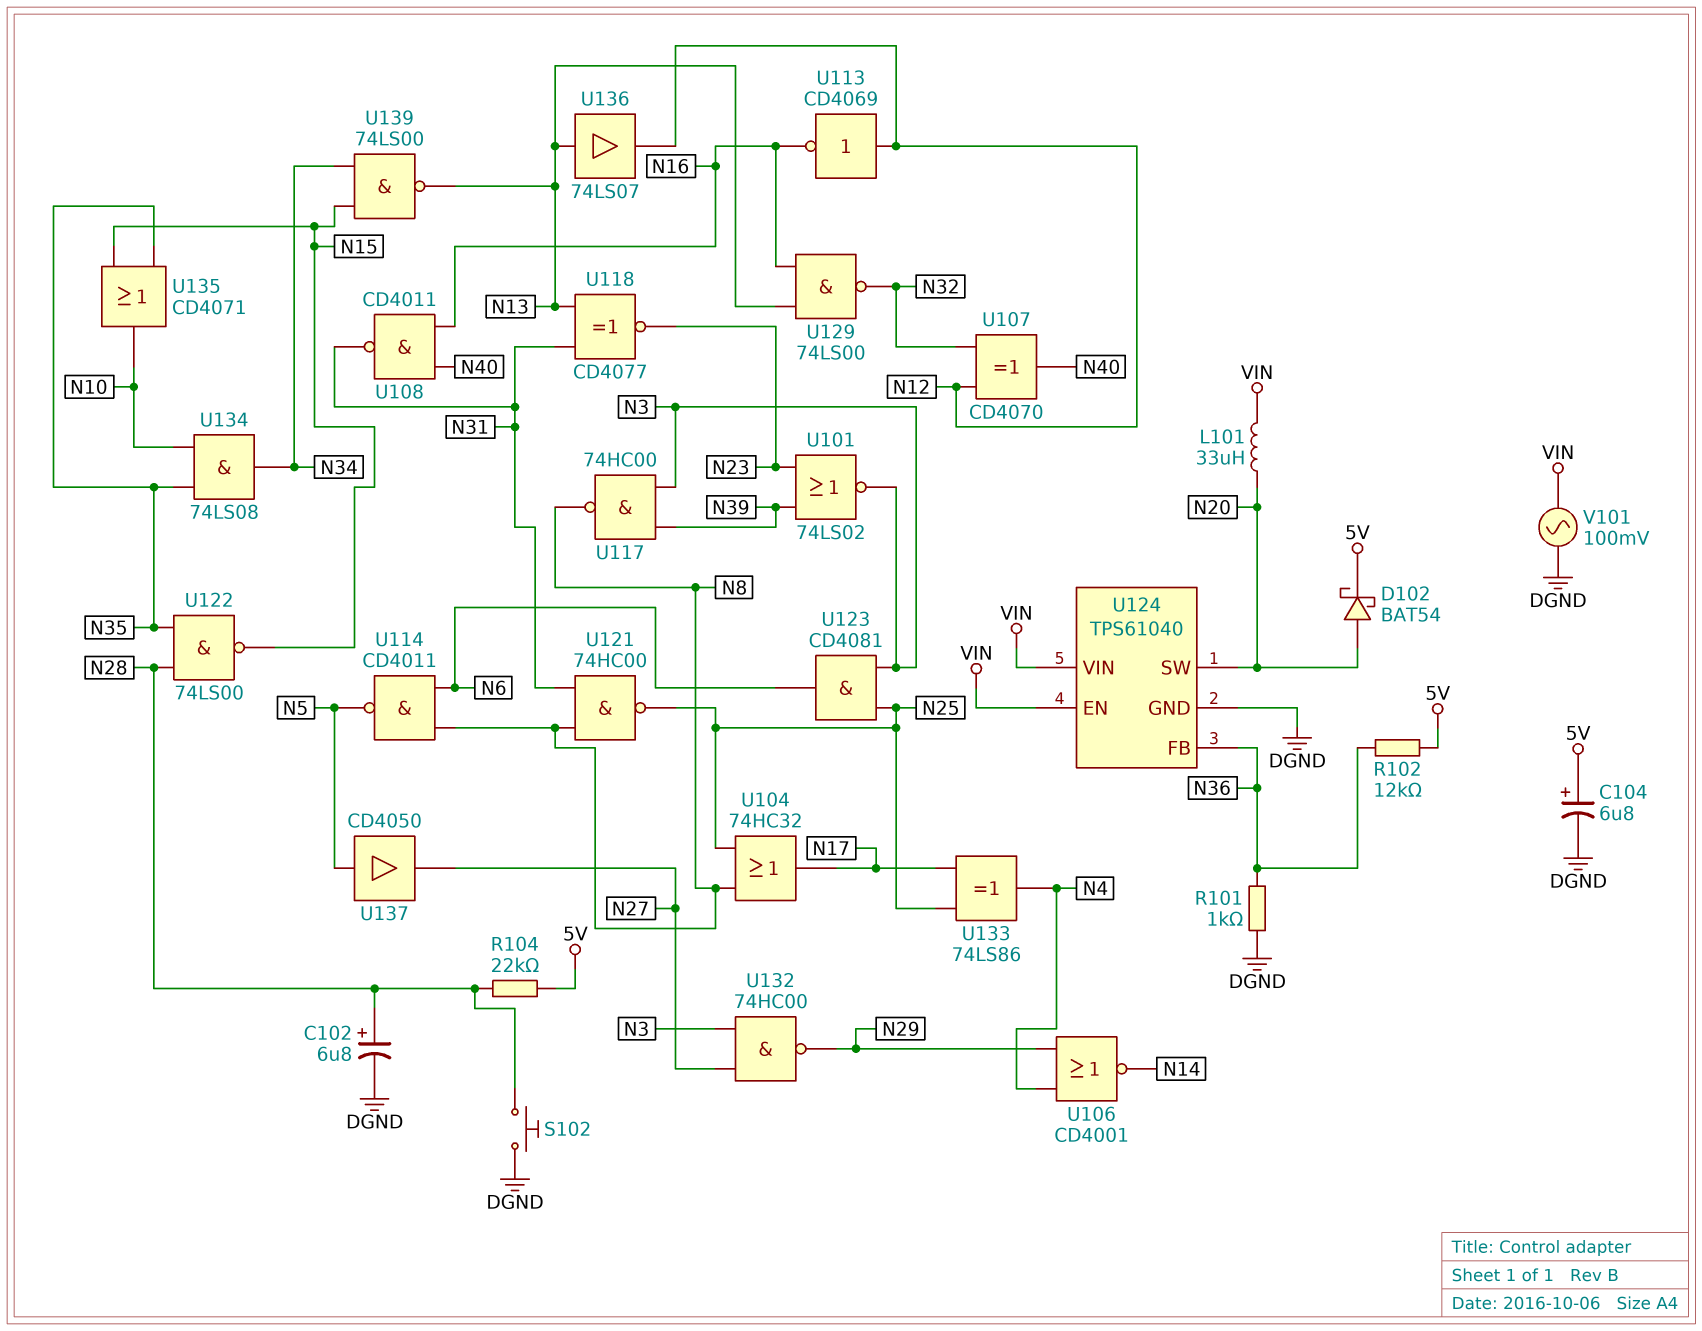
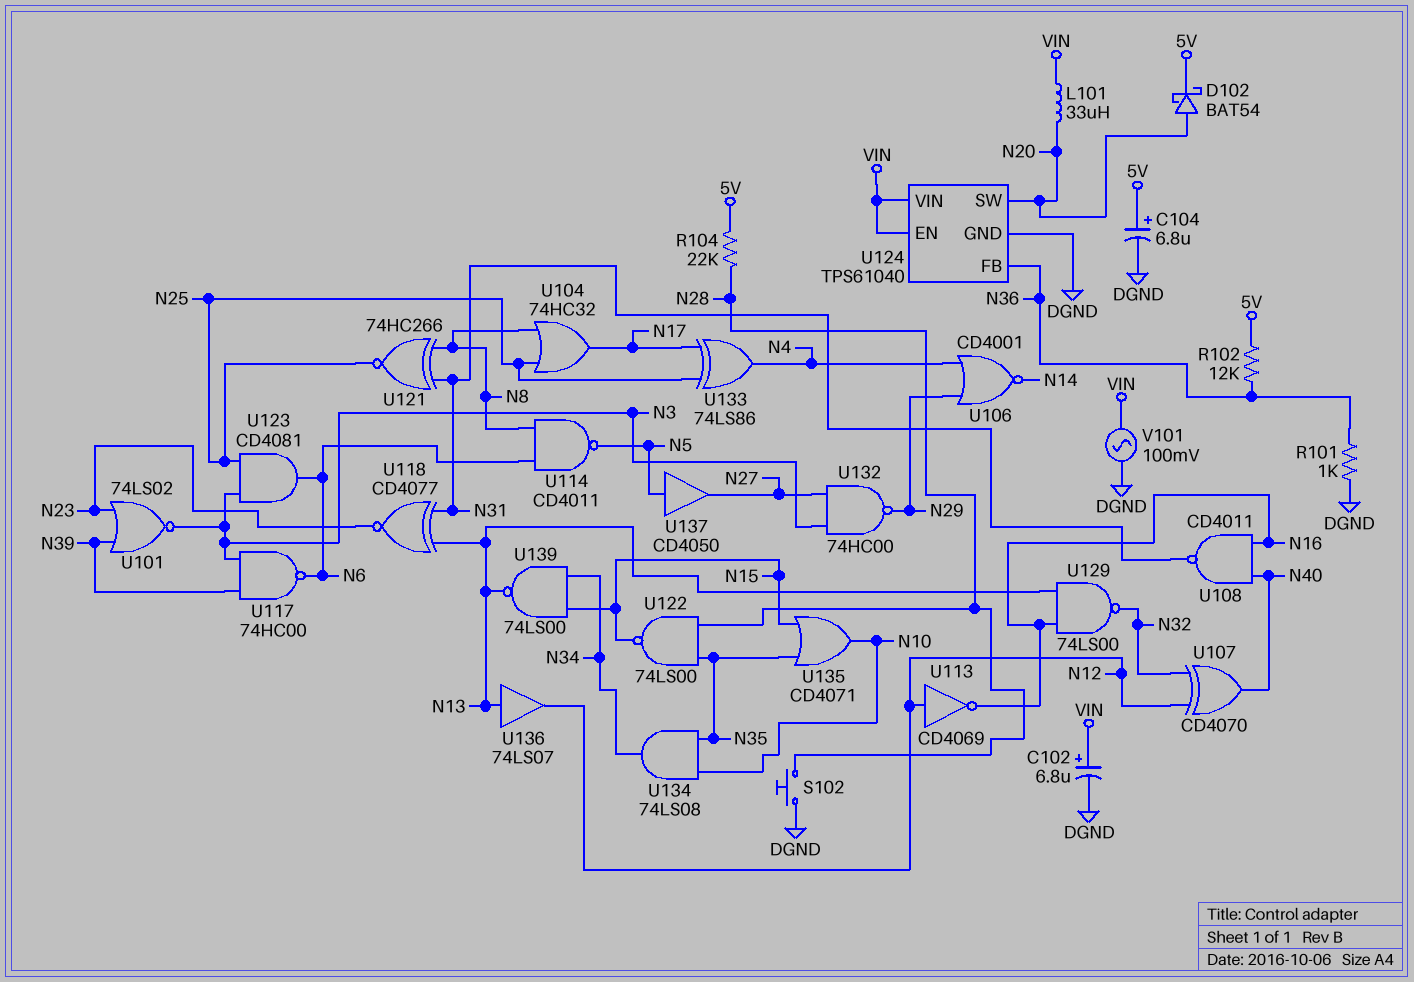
C102: 6.8uF (plus N28, minus DGND) -> 6.8uF (plus VIN, minus DGND)
U117: NAND 74HC00 (in N3, in N39, out N8) -> NAND 74HC00 (in N3, in N39, out N6)
U121: NAND 74HC00 (in N8, in N31, out N25) -> XNOR 74HC266 (in N8, in N31, out N25)

